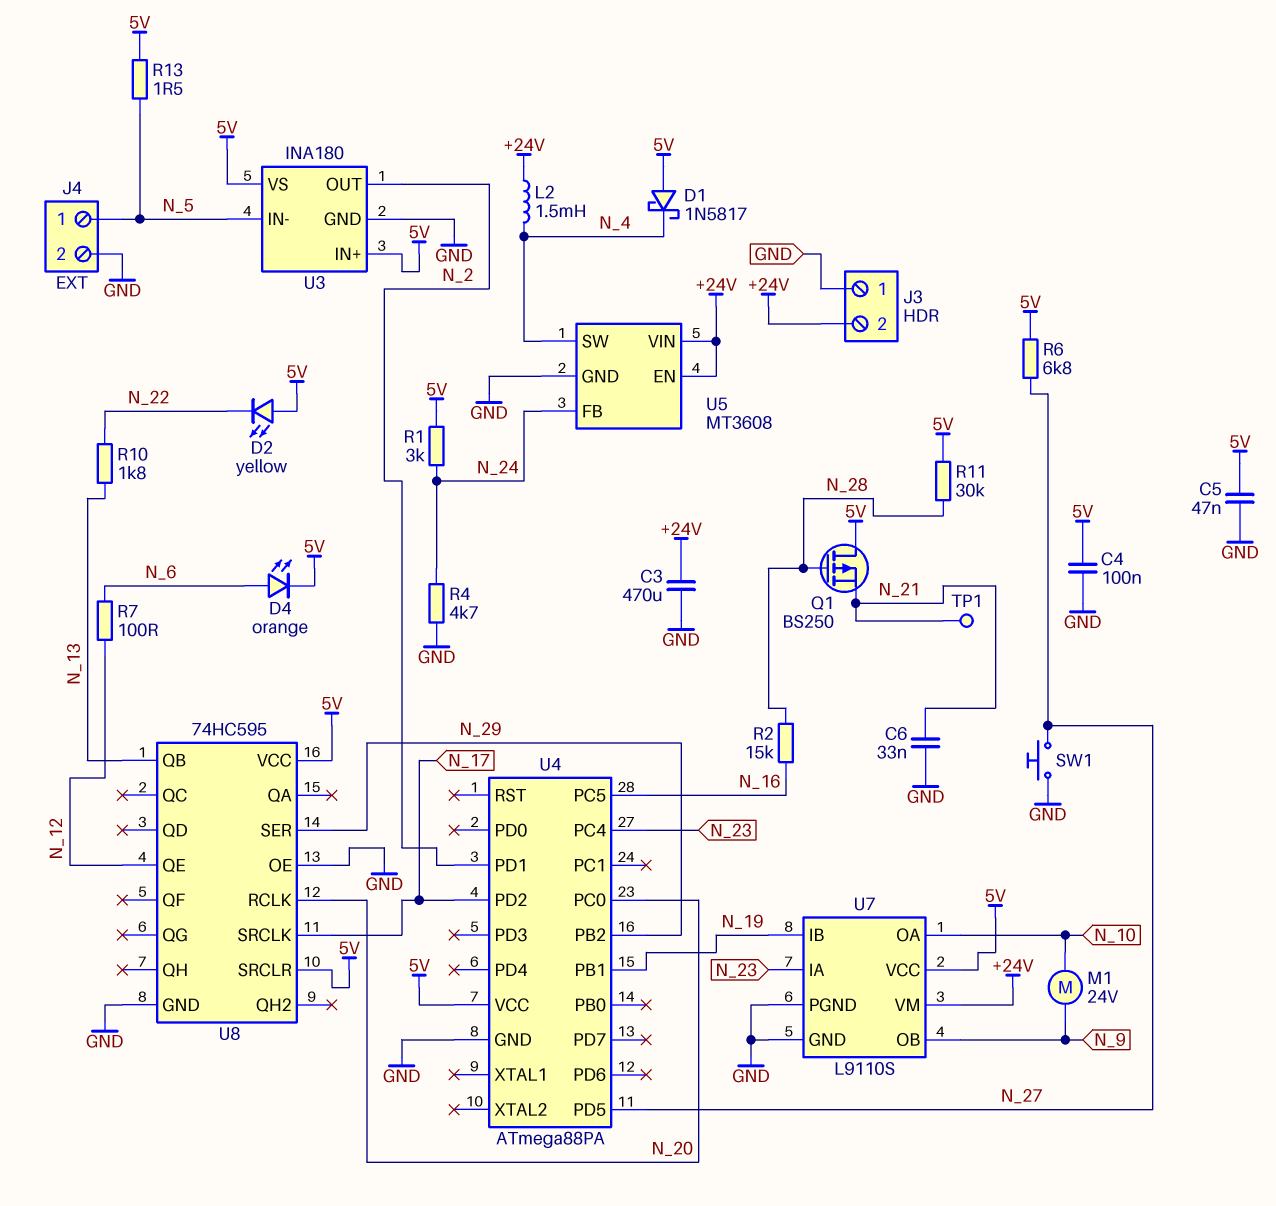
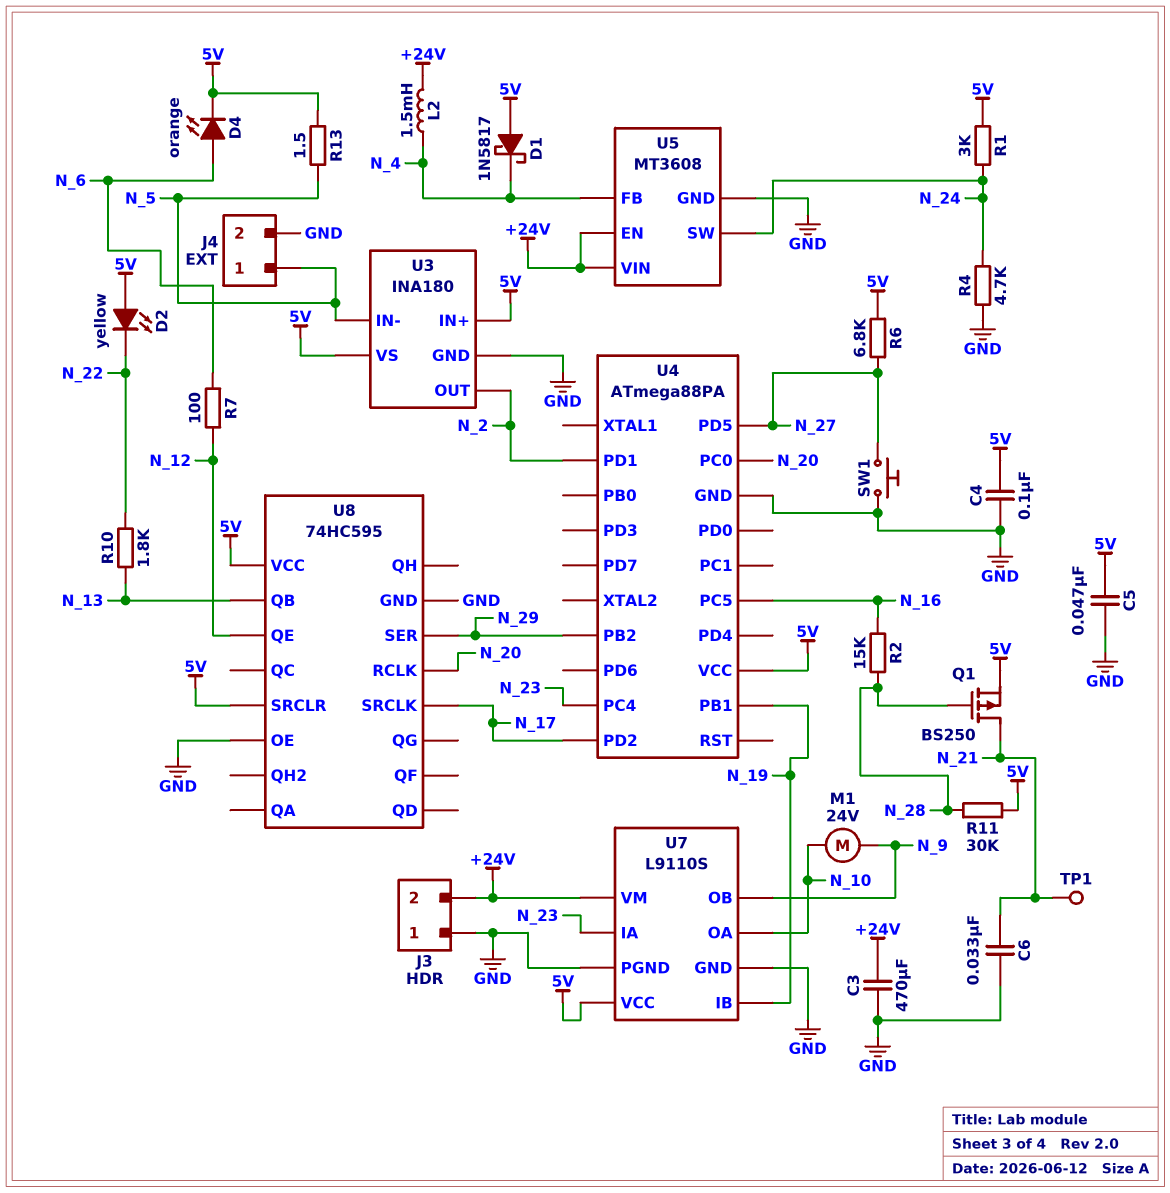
Q1: PMOS BS250 (G N_28, D 5V, S N_21) -> PMOS BS250 (G N_28, D N_21, S 5V)
U5 pin FB: N_24 -> N_4
U5 pin SW: N_4 -> N_24

